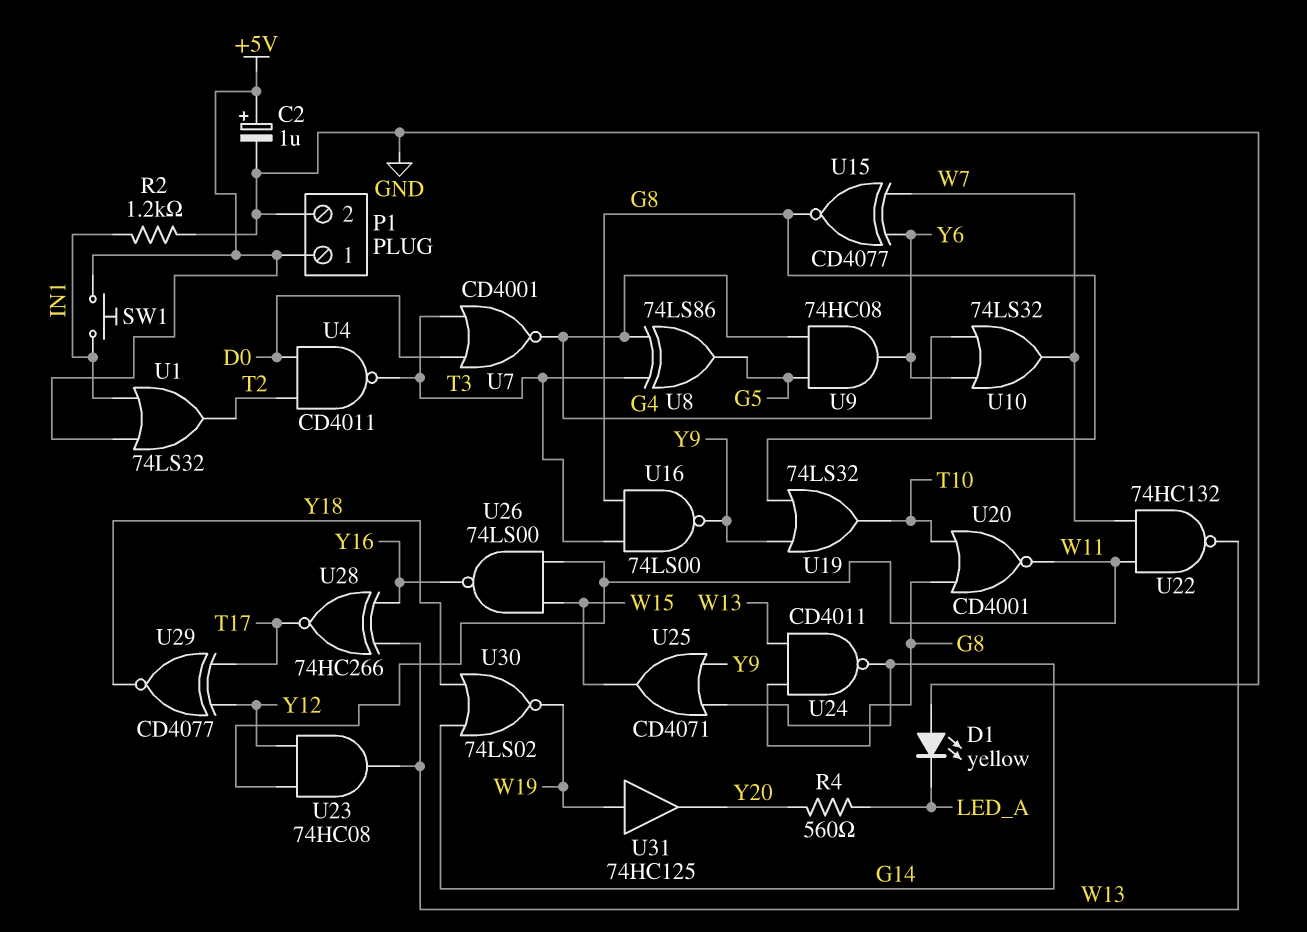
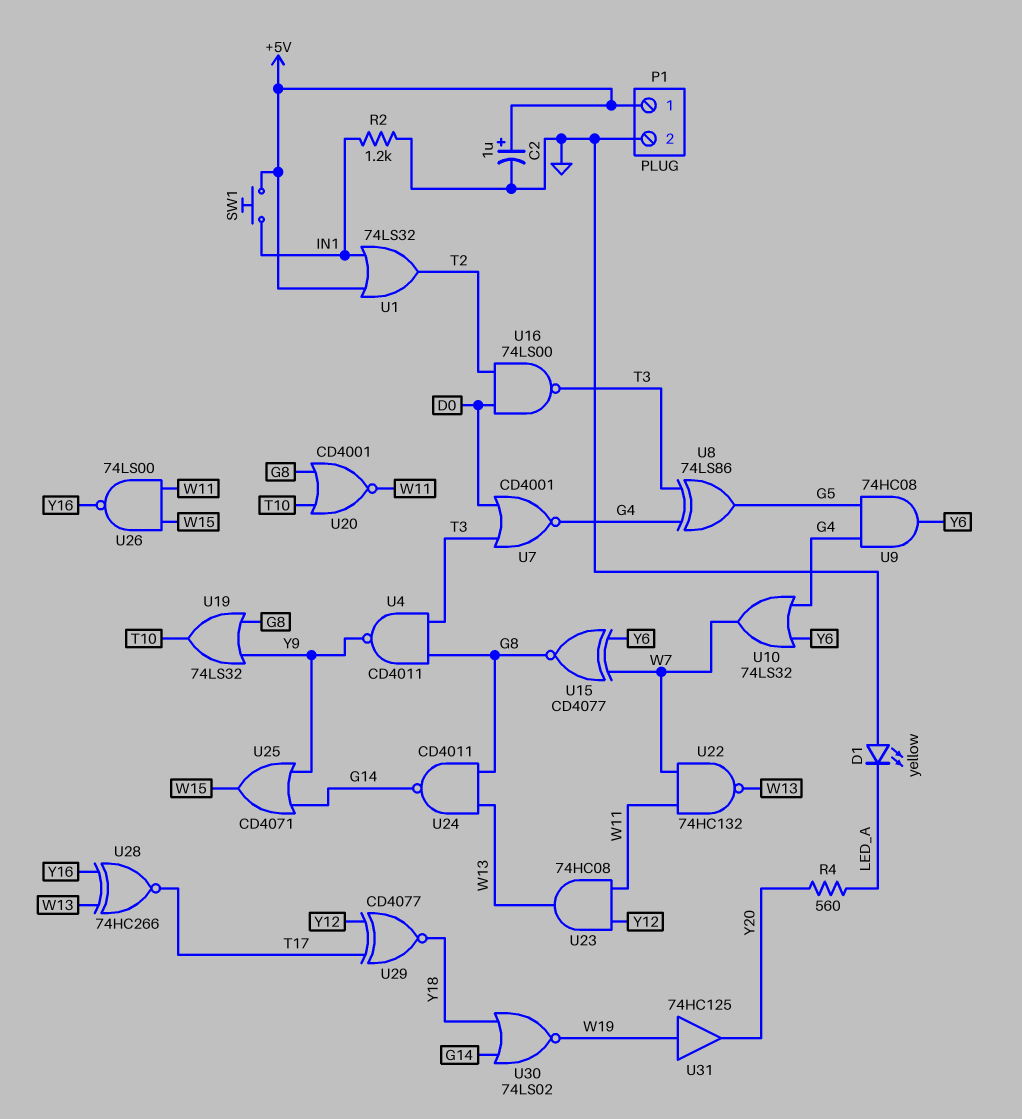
U4: NAND CD4011 (in D0, in T2, out T3) -> NAND CD4011 (in G8, in T3, out Y9)
U16: NAND 74LS00 (in G8, in T3, out Y9) -> NAND 74LS00 (in D0, in T2, out T3)

